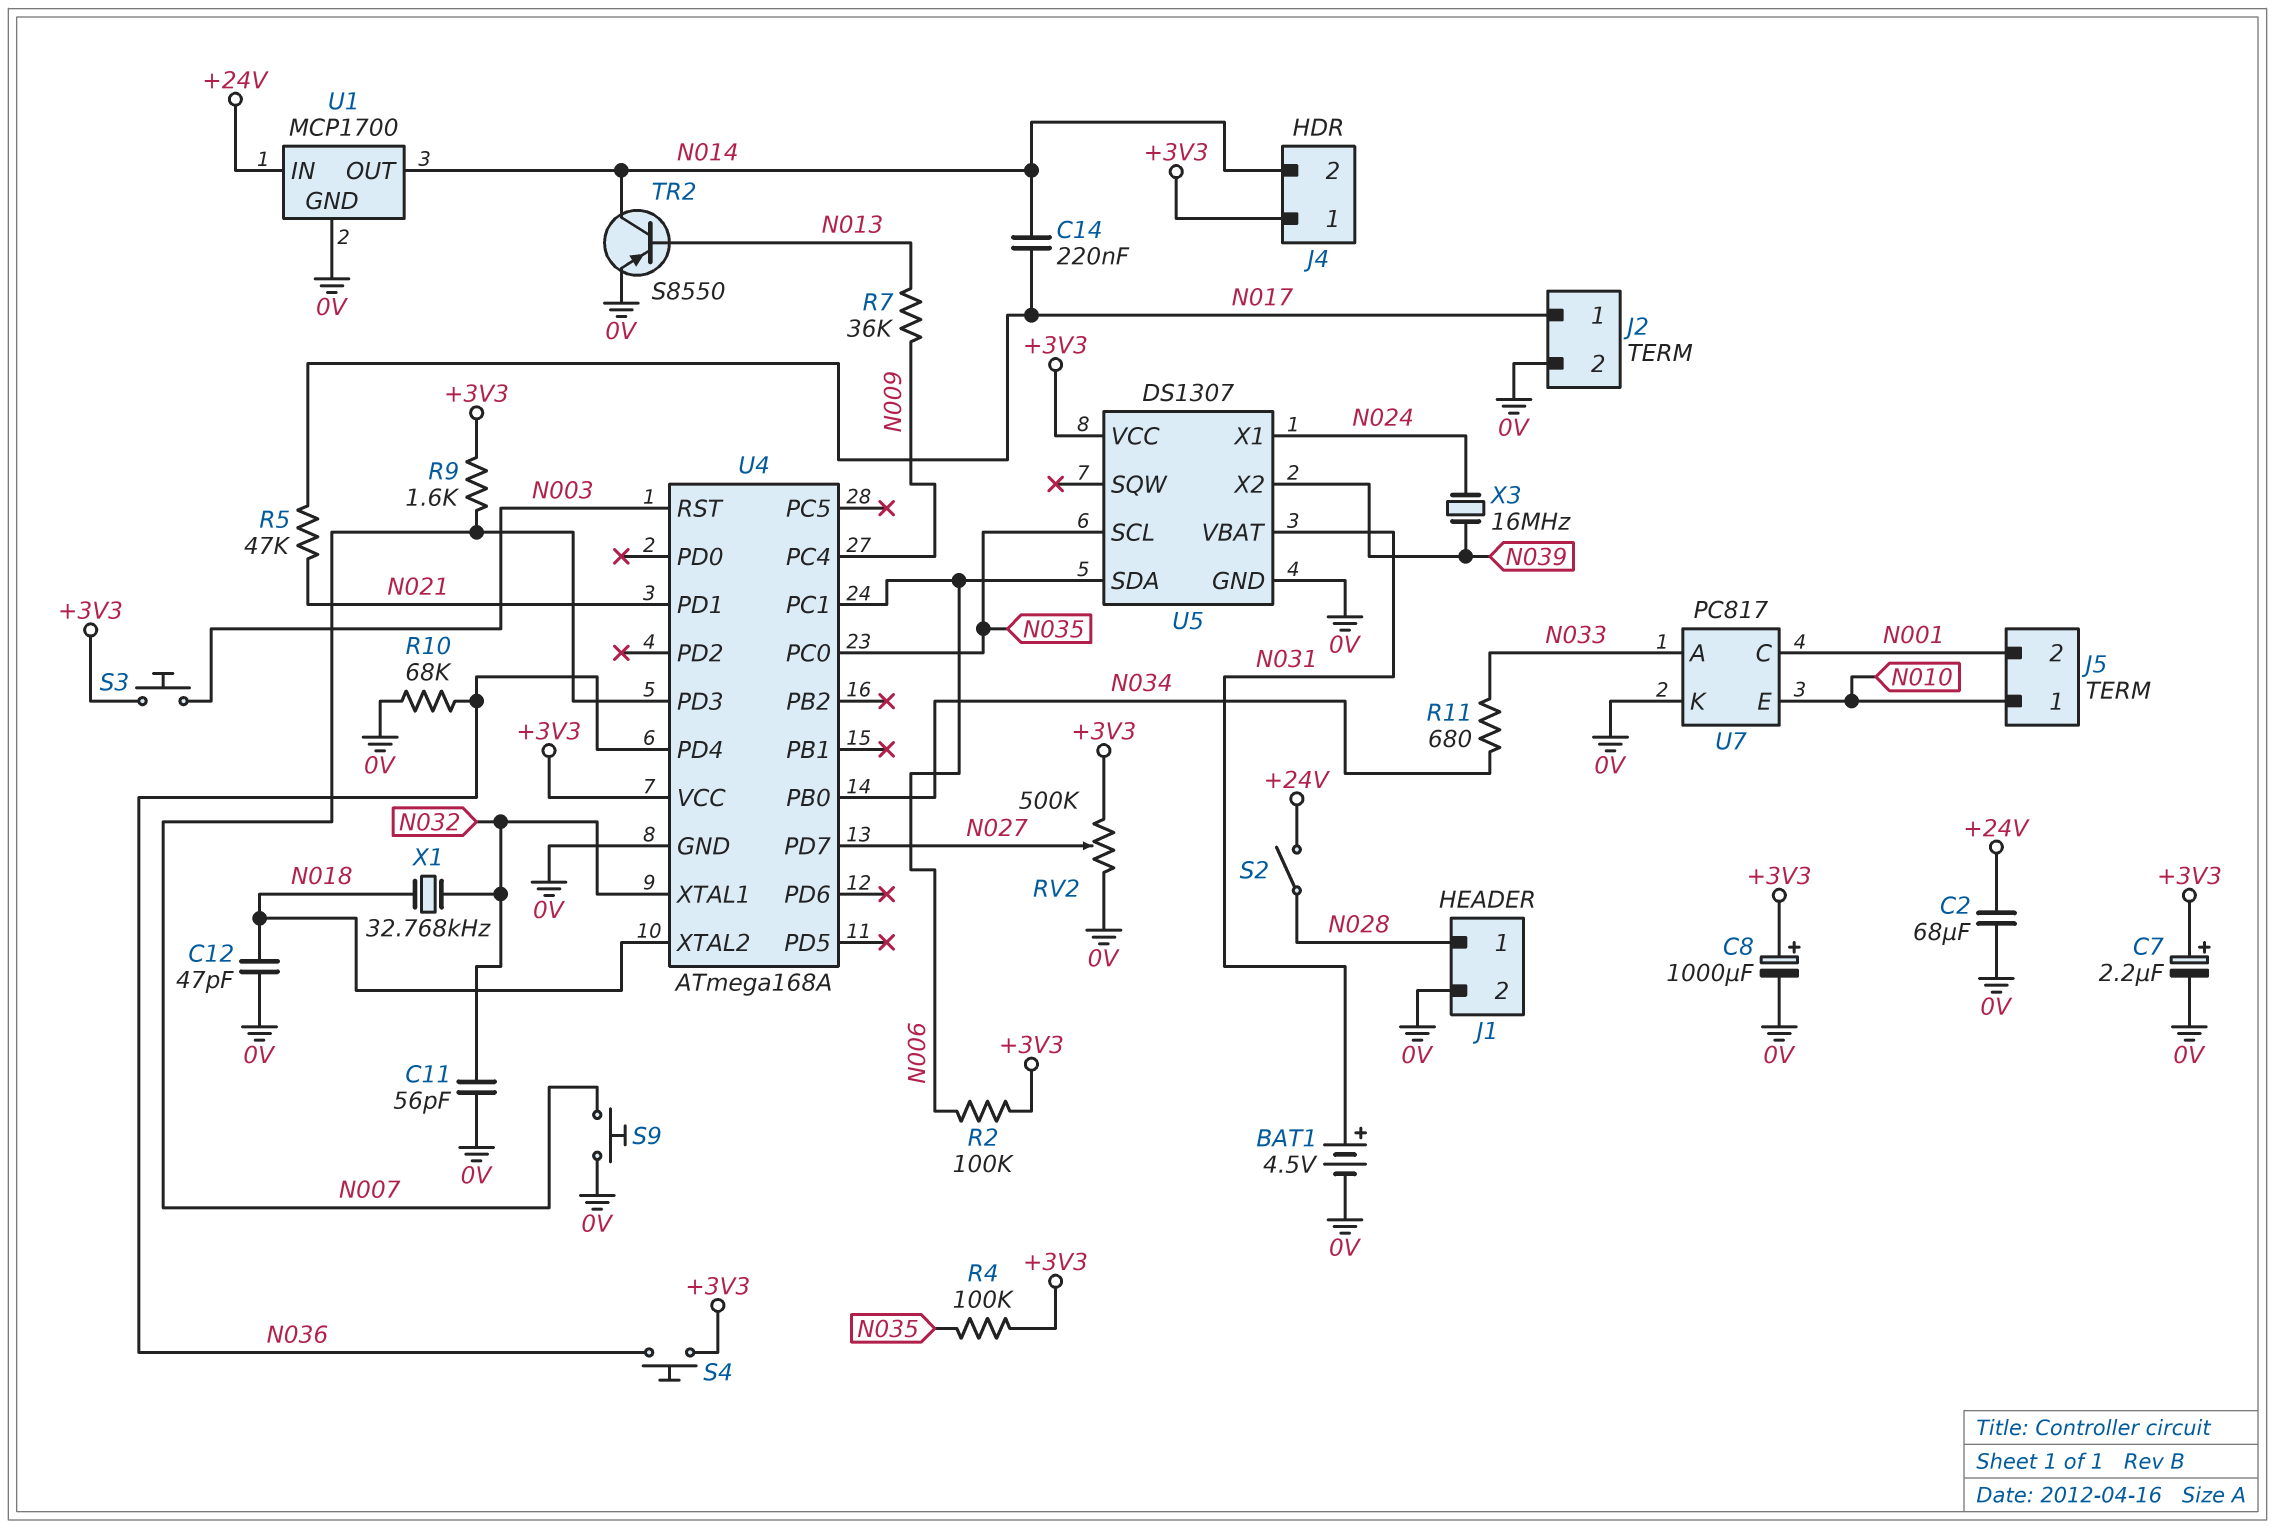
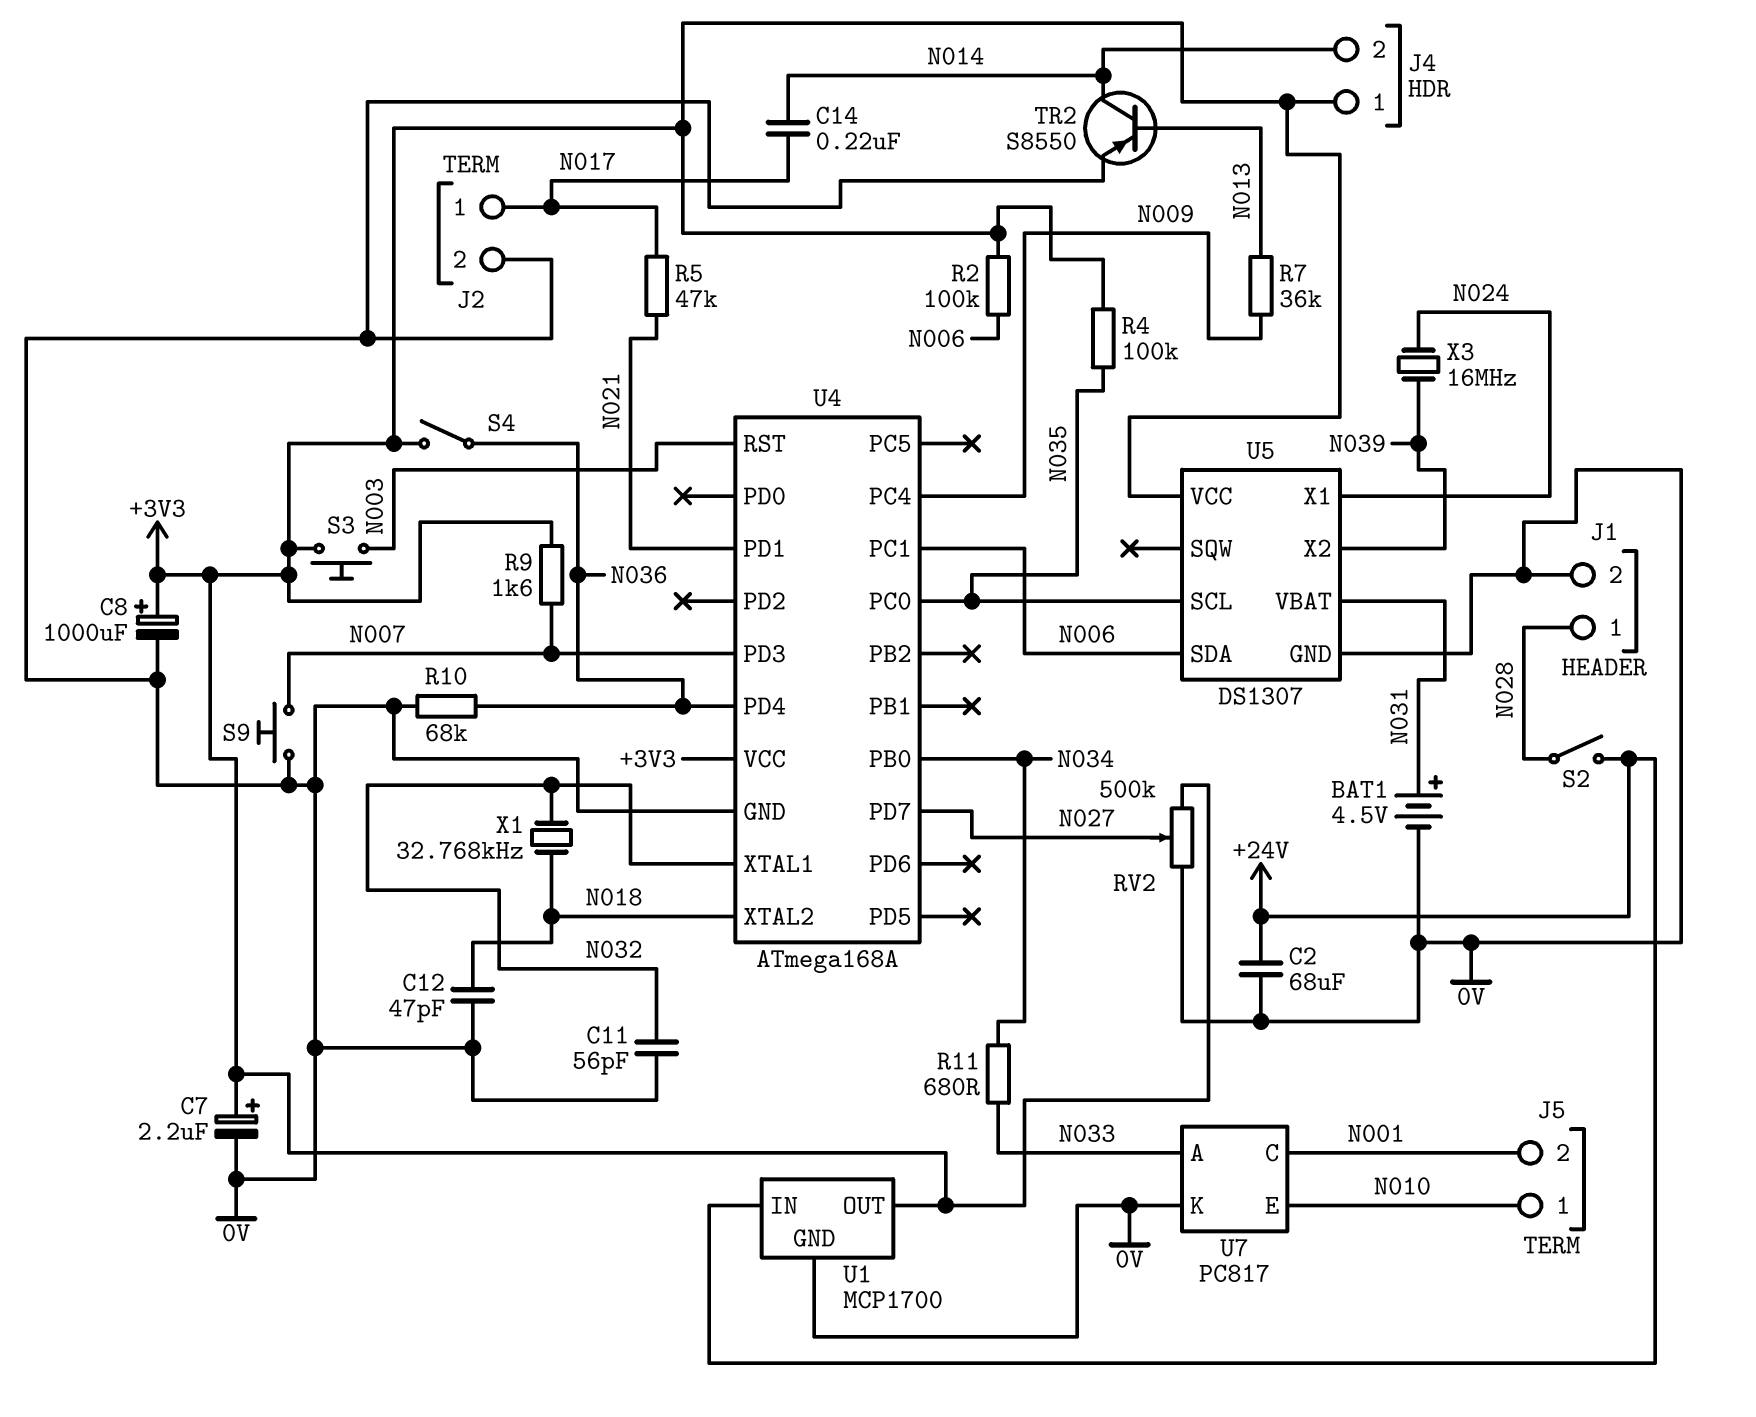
S4: button (+3V3, N036) -> switch (+3V3, N036)
U1 pin OUT: N014 -> +3V3

